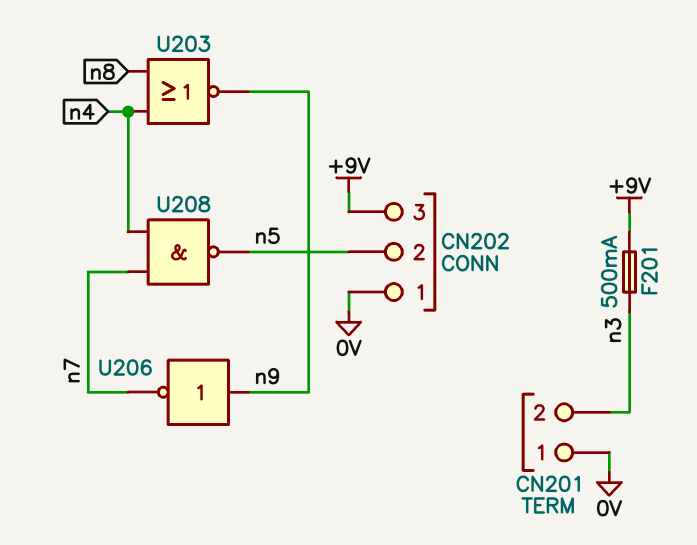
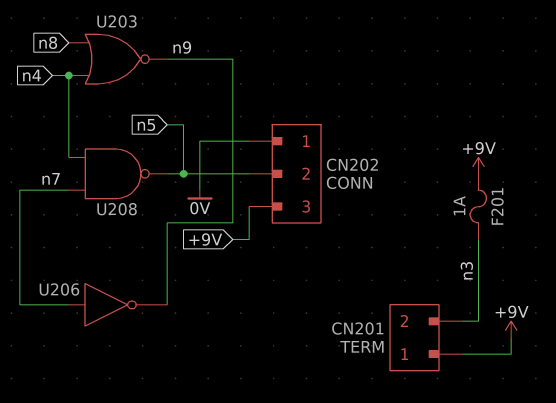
CN201 pin 1: 0V -> +9V
F201: 500mA (+9V, n3) -> 1A (+9V, n3)
U206: NOT (in n9, out n7) -> NOT (in n7, out n9)

